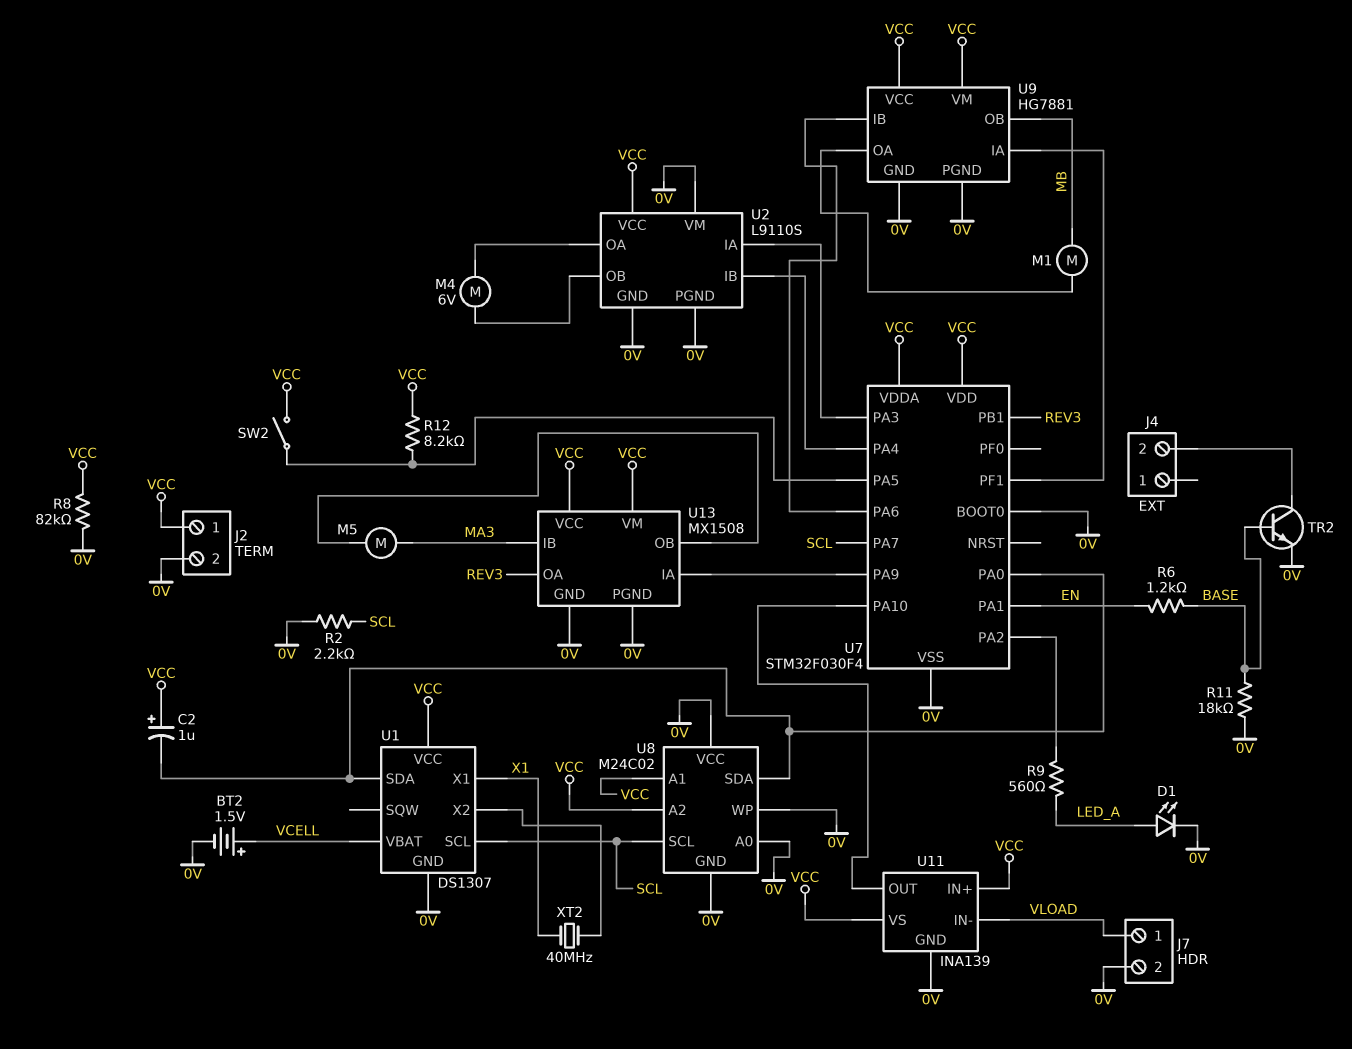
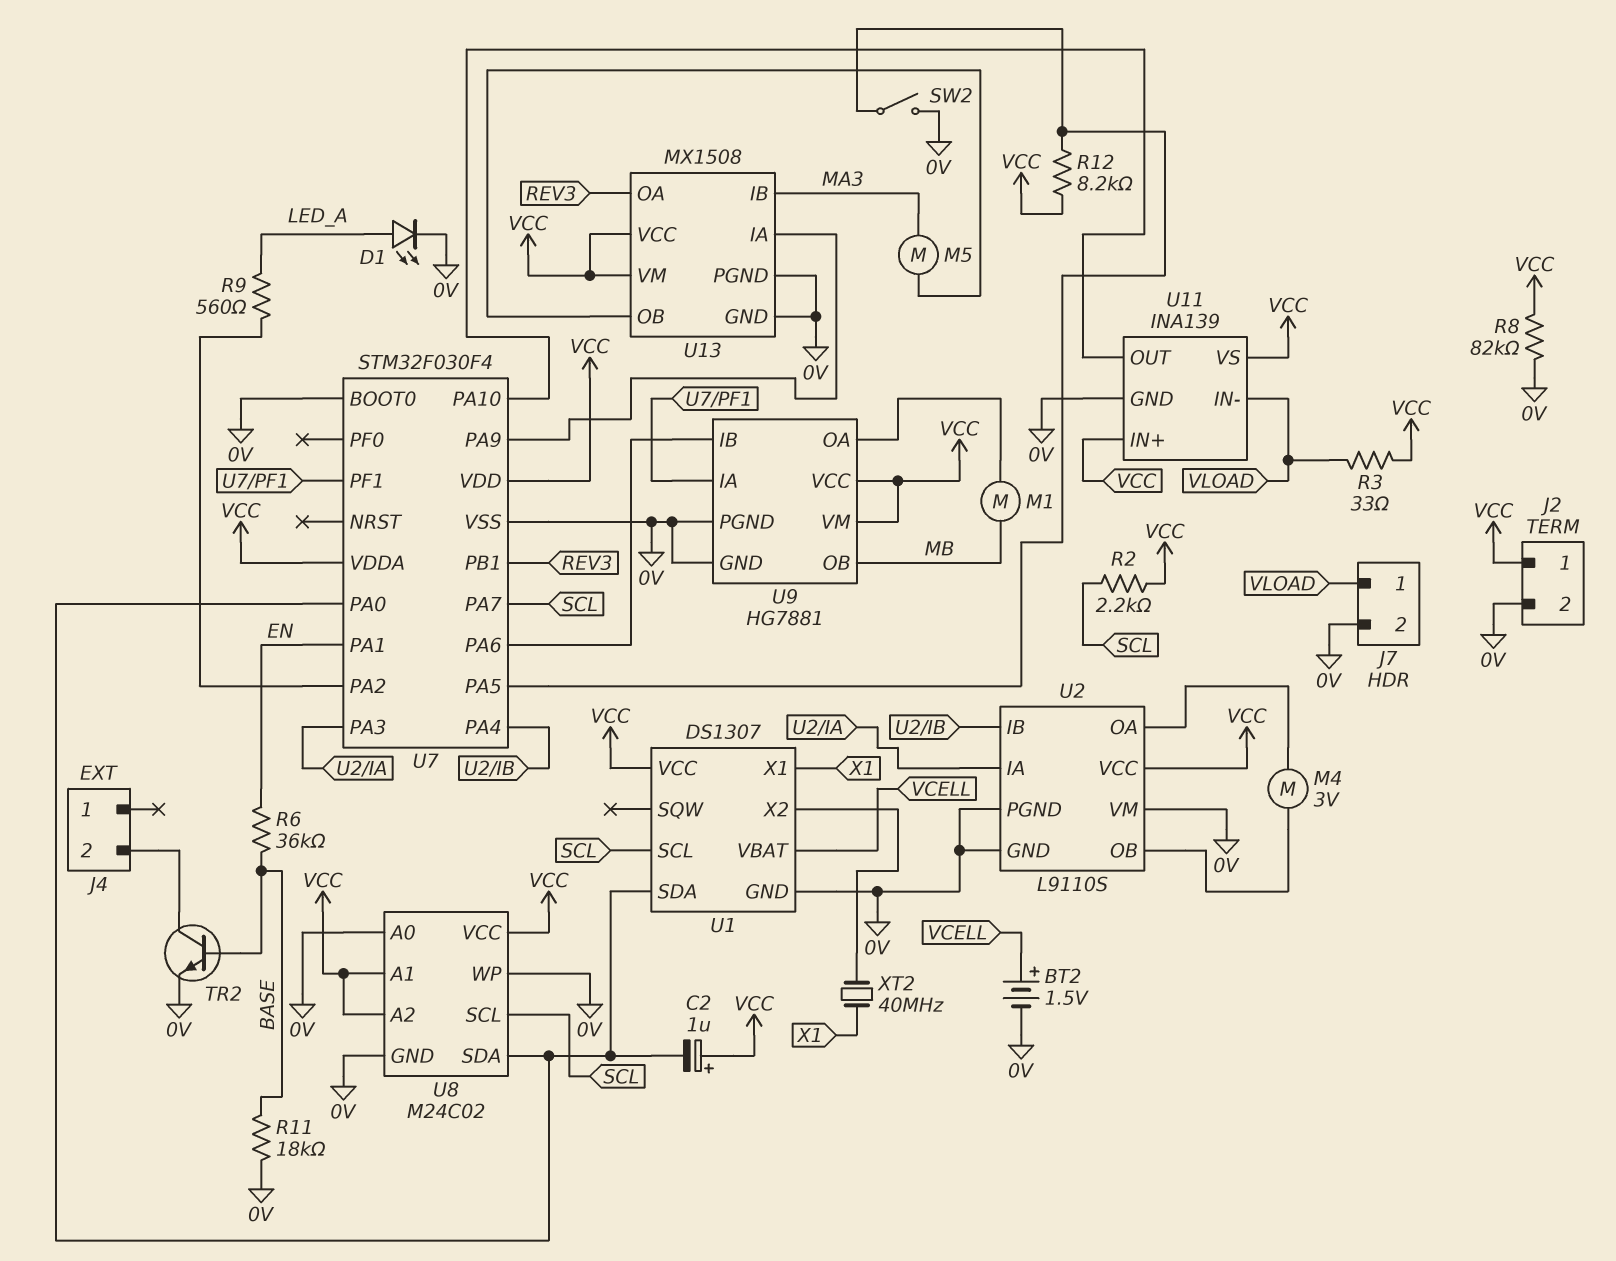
M4: motor 6V (U2/OA, U2/OB) -> motor 3V (U2/OA, U2/OB)
R2: 2.2k (0V, SCL) -> 2.2k (SCL, VCC)
R3: none -> 33 (VCC, VLOAD)
R6: 1.2k (BASE, EN) -> 36k (BASE, EN)
SW2: switch (U7/PA5, VCC) -> switch (0V, U7/PA5)
U8 pin VCC: 0V -> VCC

